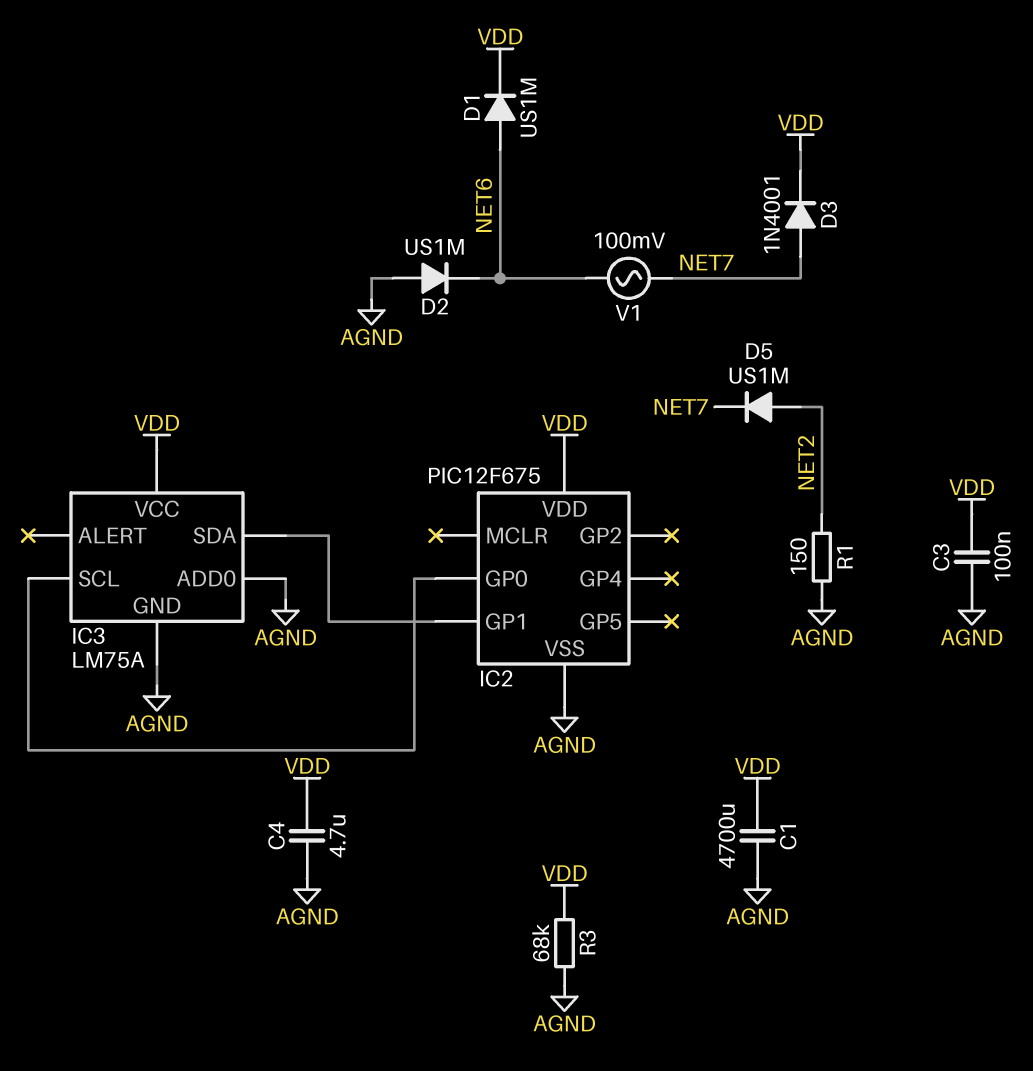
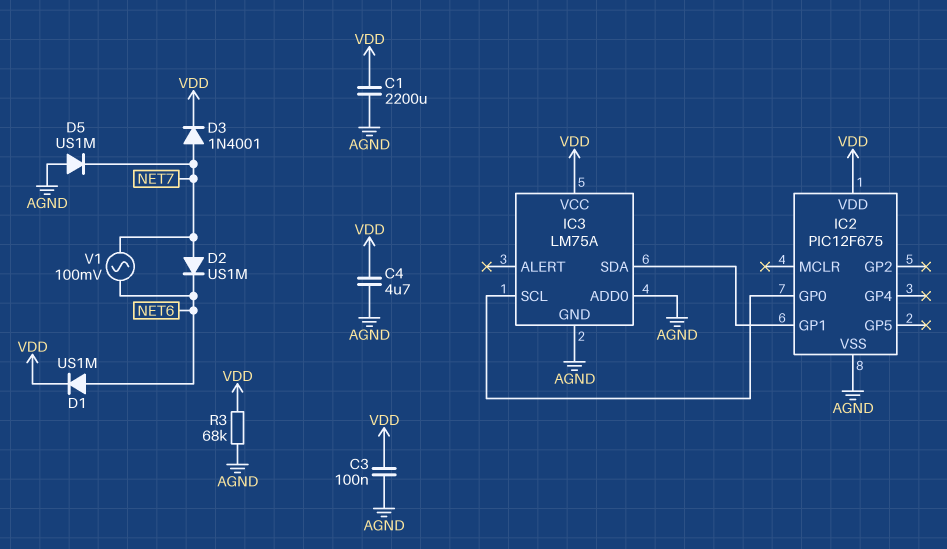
C1: 4700uF (AGND, VDD) -> 2200uF (AGND, VDD)
D2: diode US1M (A AGND, K NET6) -> diode US1M (A NET7, K NET6)
D5: diode US1M (A NET2, K NET7) -> diode US1M (A AGND, K NET7)
R1: 150 (AGND, NET2) -> none

